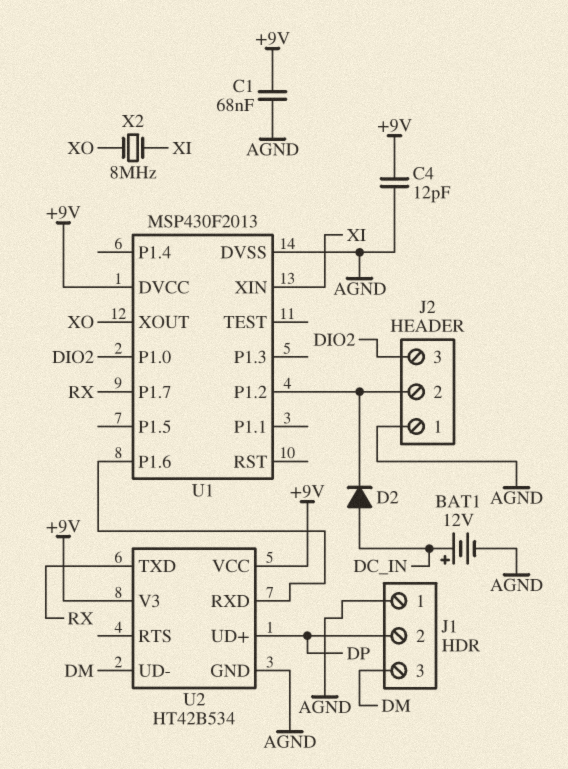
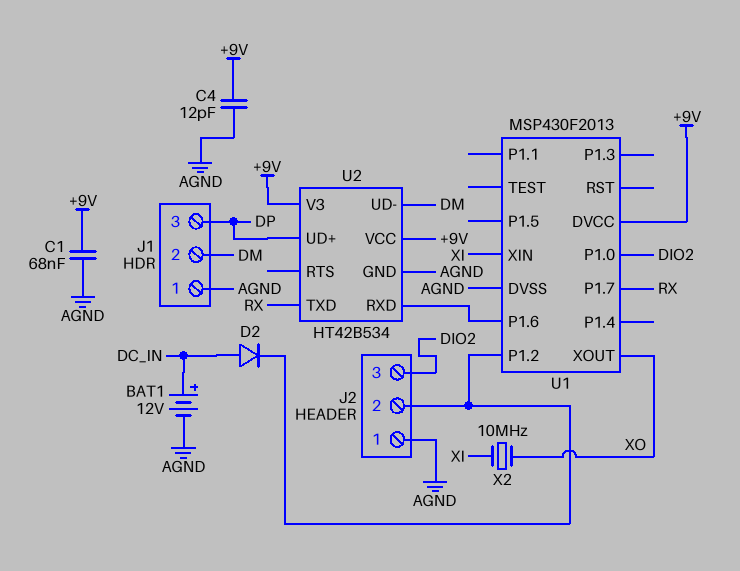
J1 pin 2: DP -> DM
J1 pin 3: DM -> DP
X2: 8MHz (XI, XO) -> 10MHz (XI, XO)

